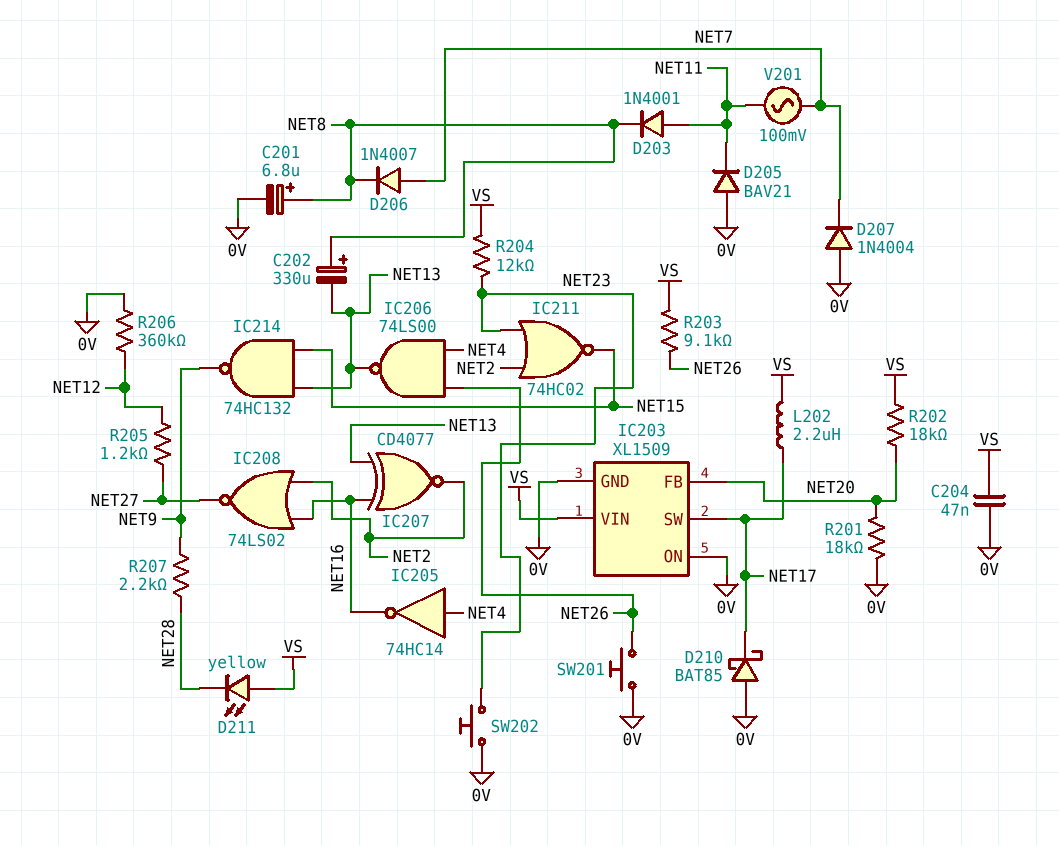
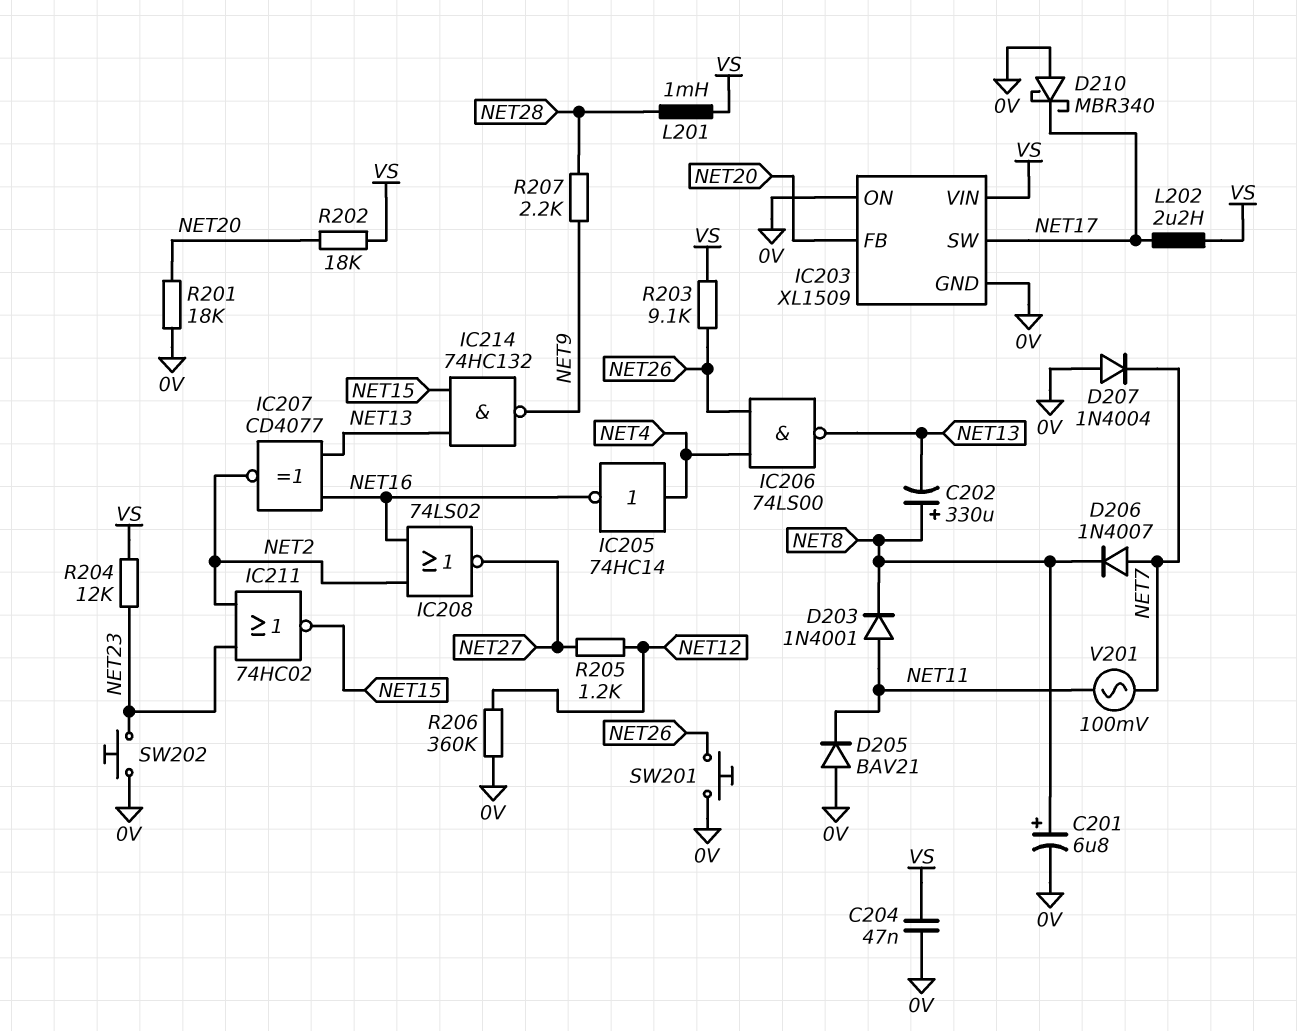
D210: schottky BAT85 (A 0V, K NET17) -> schottky MBR340 (A 0V, K NET17)
D211: LED yellow (A VS, K NET28) -> none
L201: none -> 1mH (NET28, VS)

